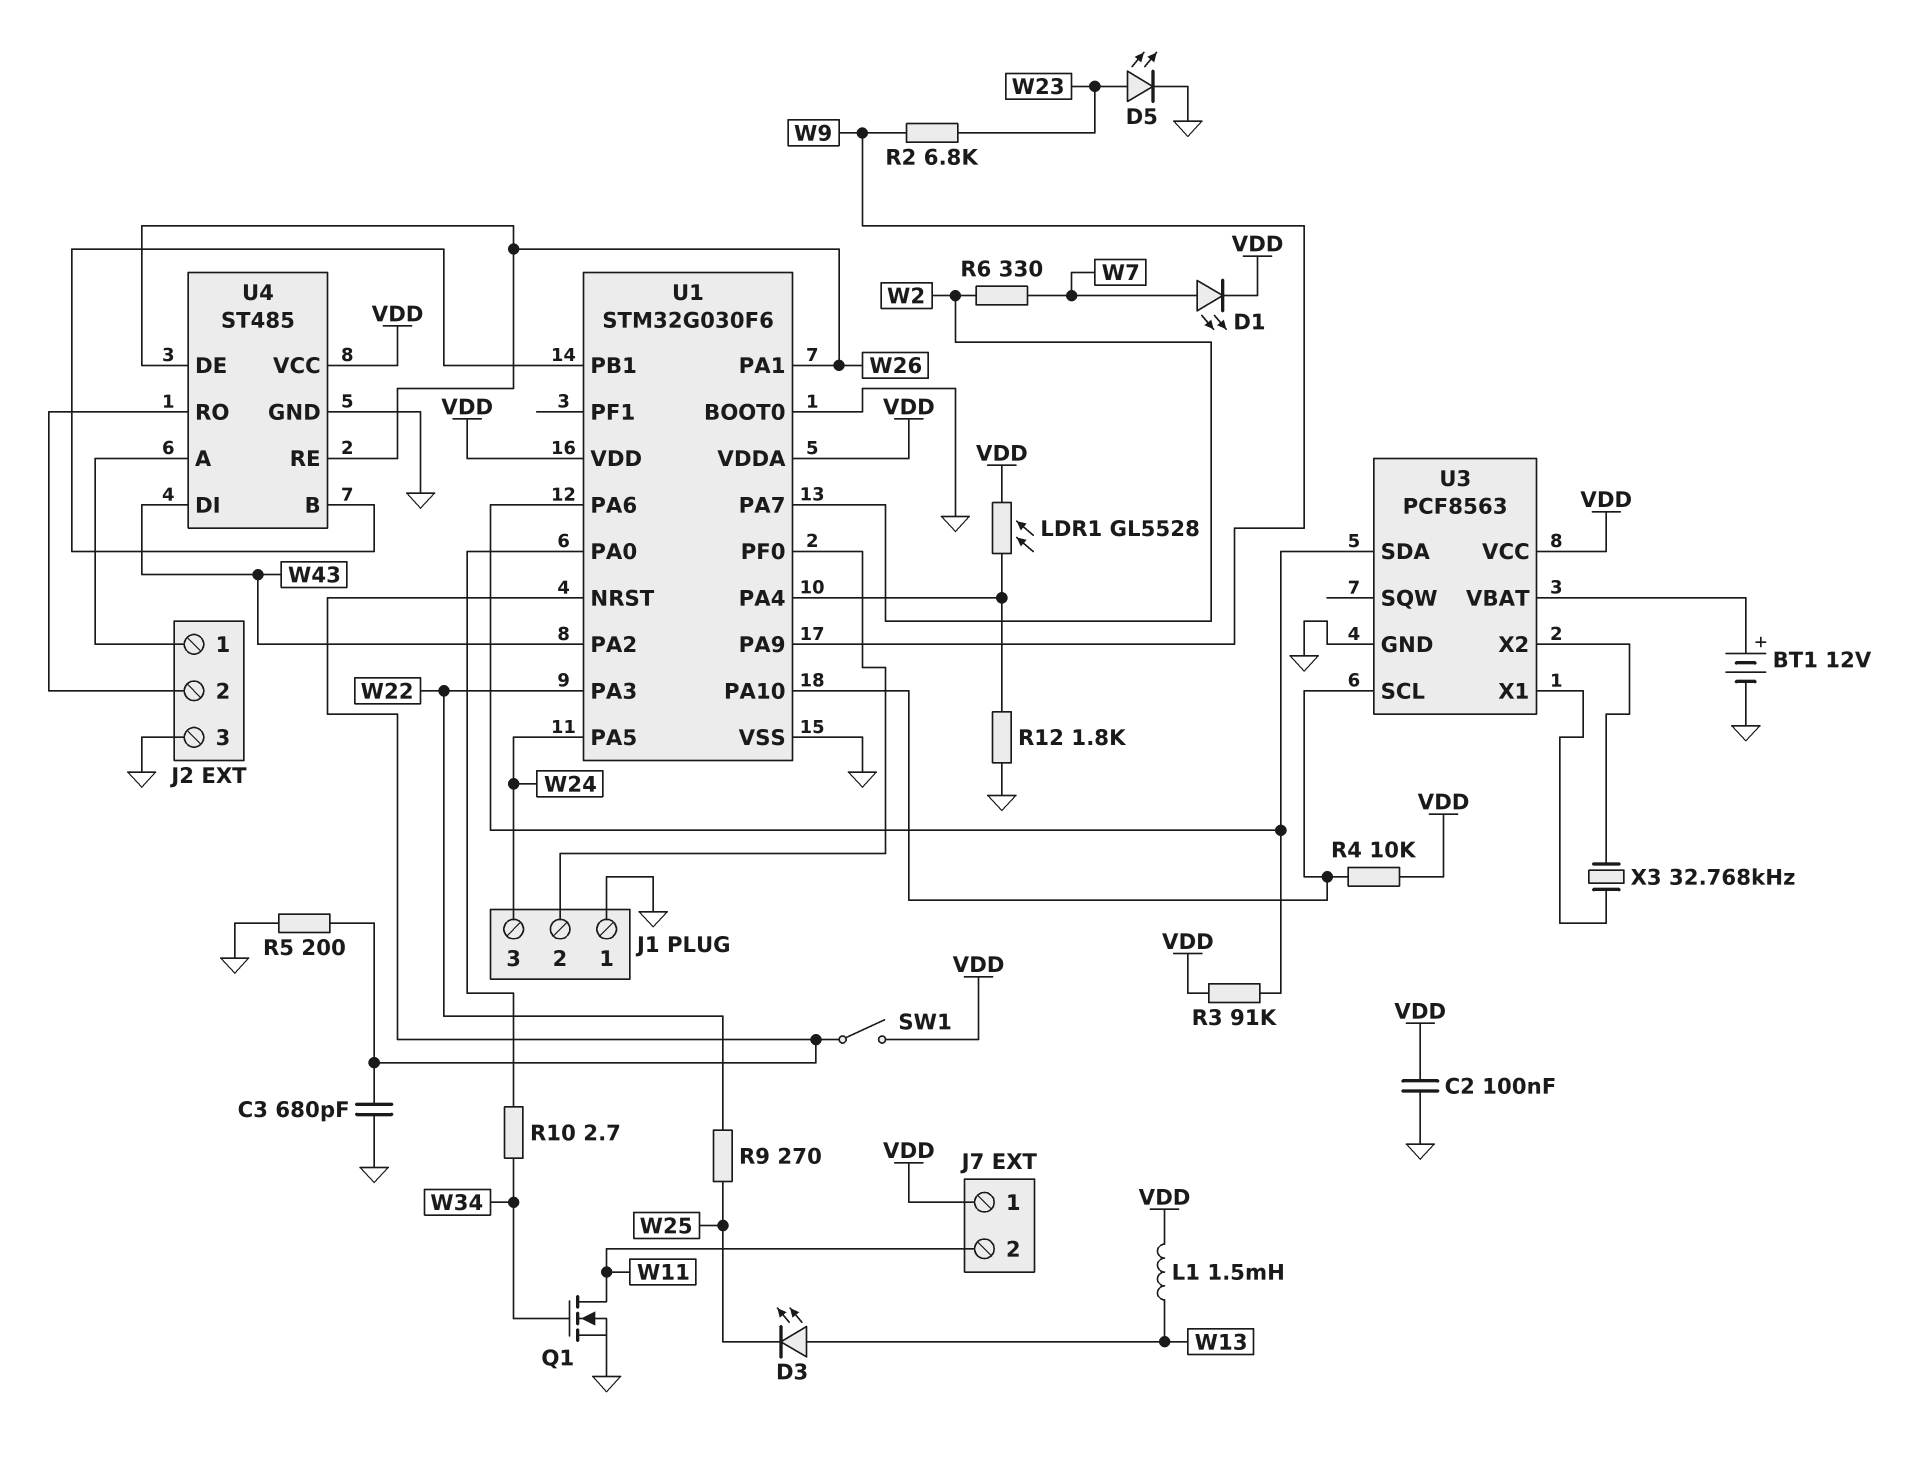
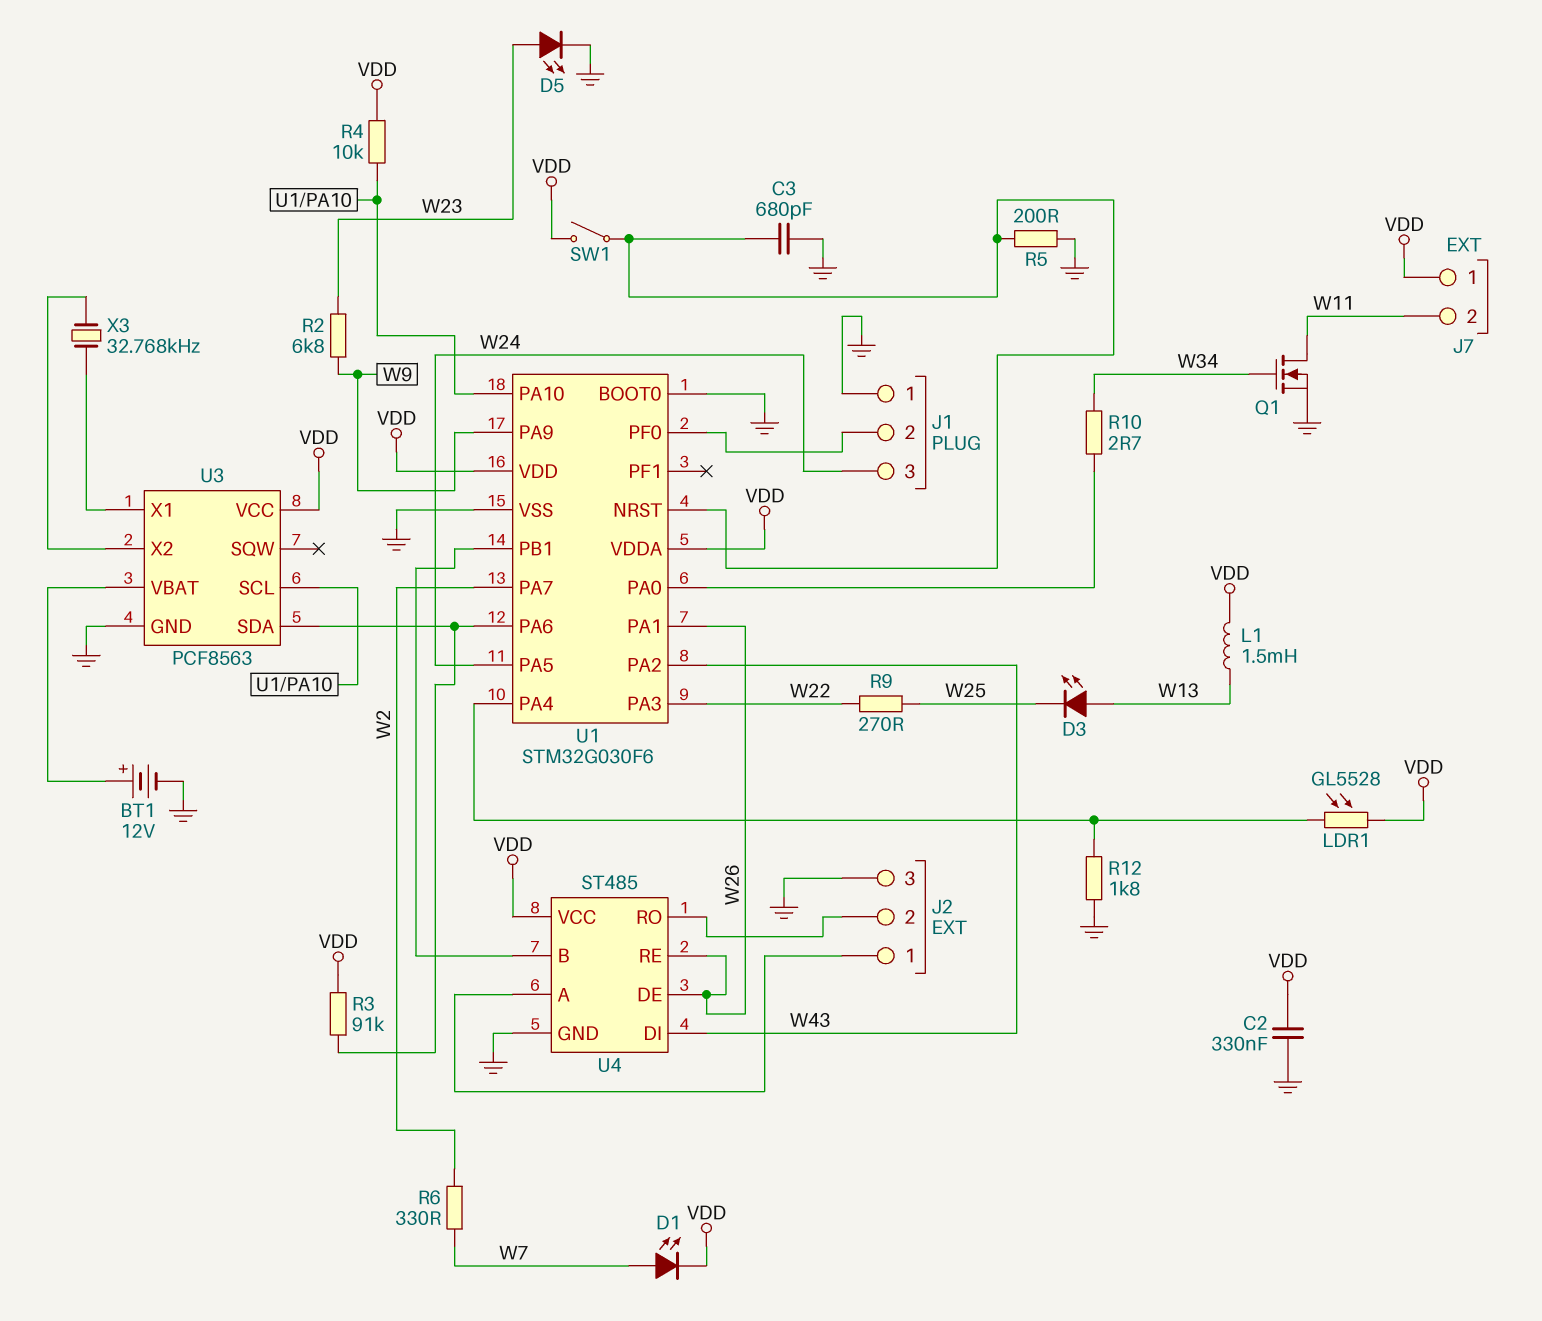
C2: 100nF (GND, VDD) -> 330nF (GND, VDD)

